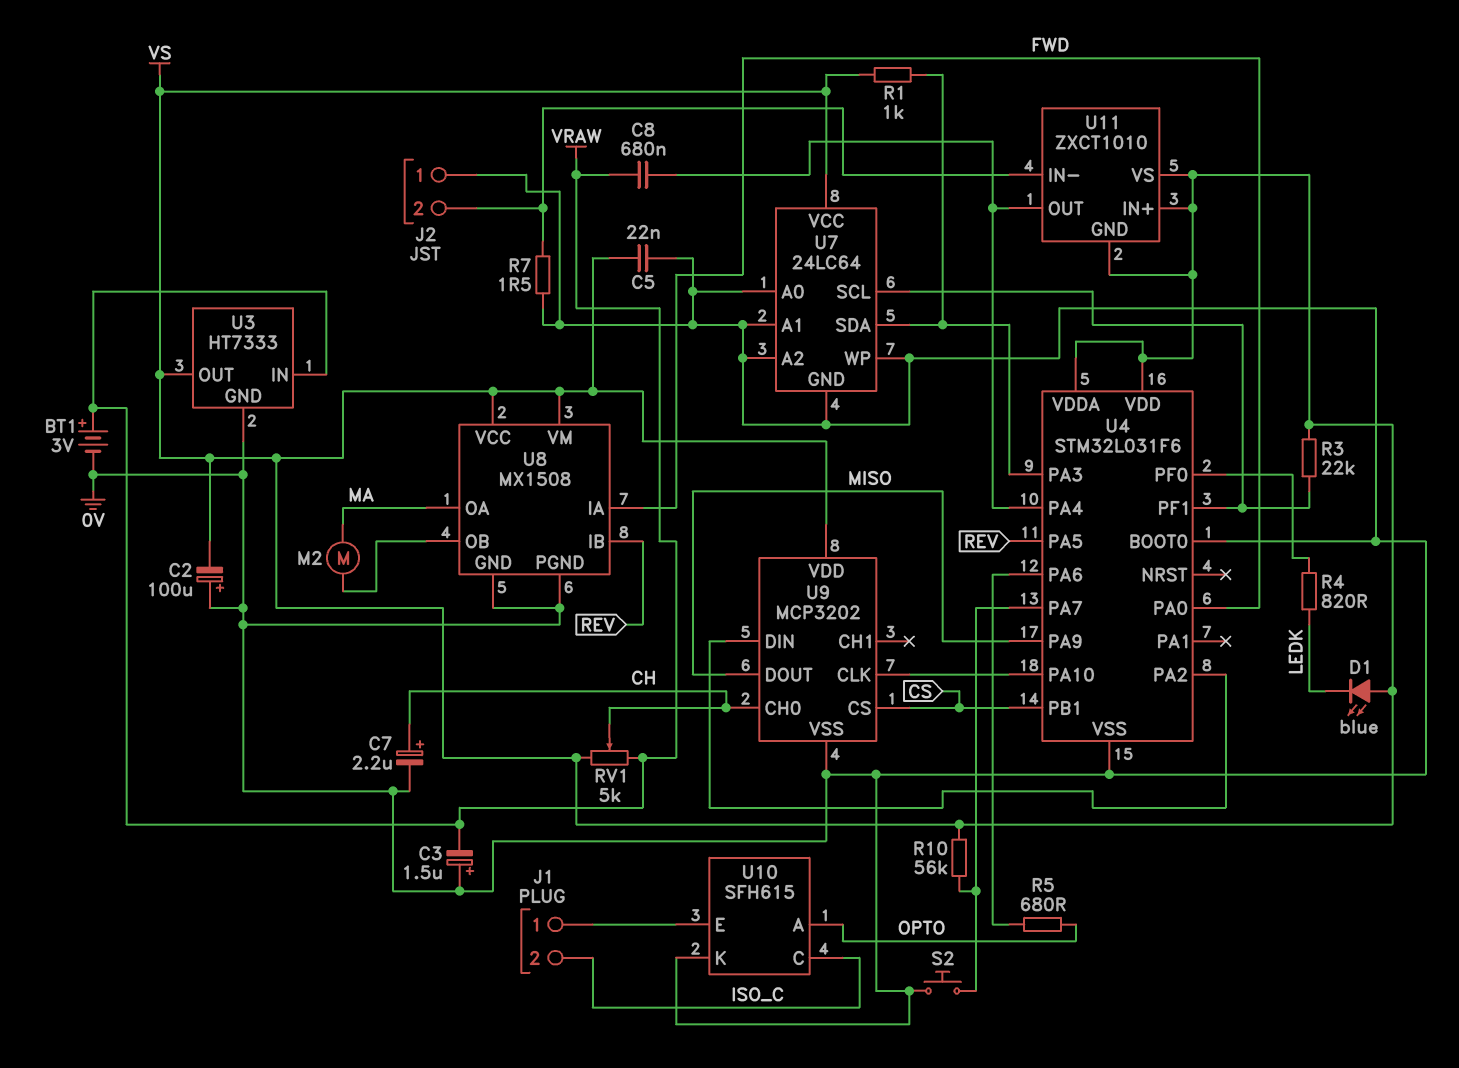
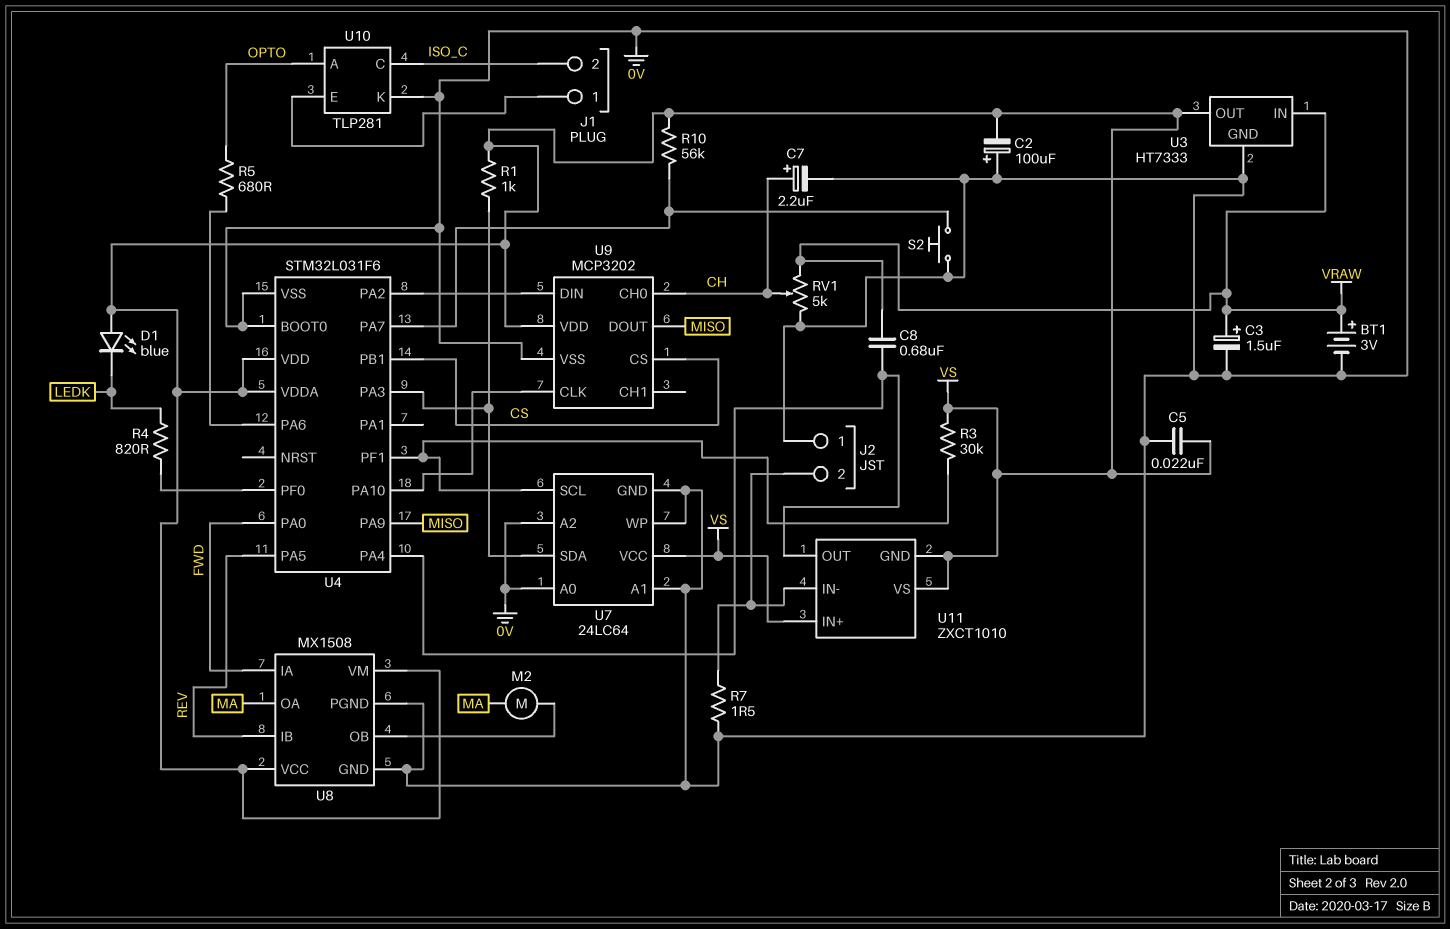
C3: 1.5uF (plus 0V, minus VRAW) -> 1.5uF (plus VRAW, minus 0V)
R3: 22k (U4/PF1, VS) -> 30k (U4/PF1, VS)
RV1: 5k (VRAW, VS, wiper CH) -> 5k (0V, VRAW, wiper CH)
U10: SFH615 -> TLP281

